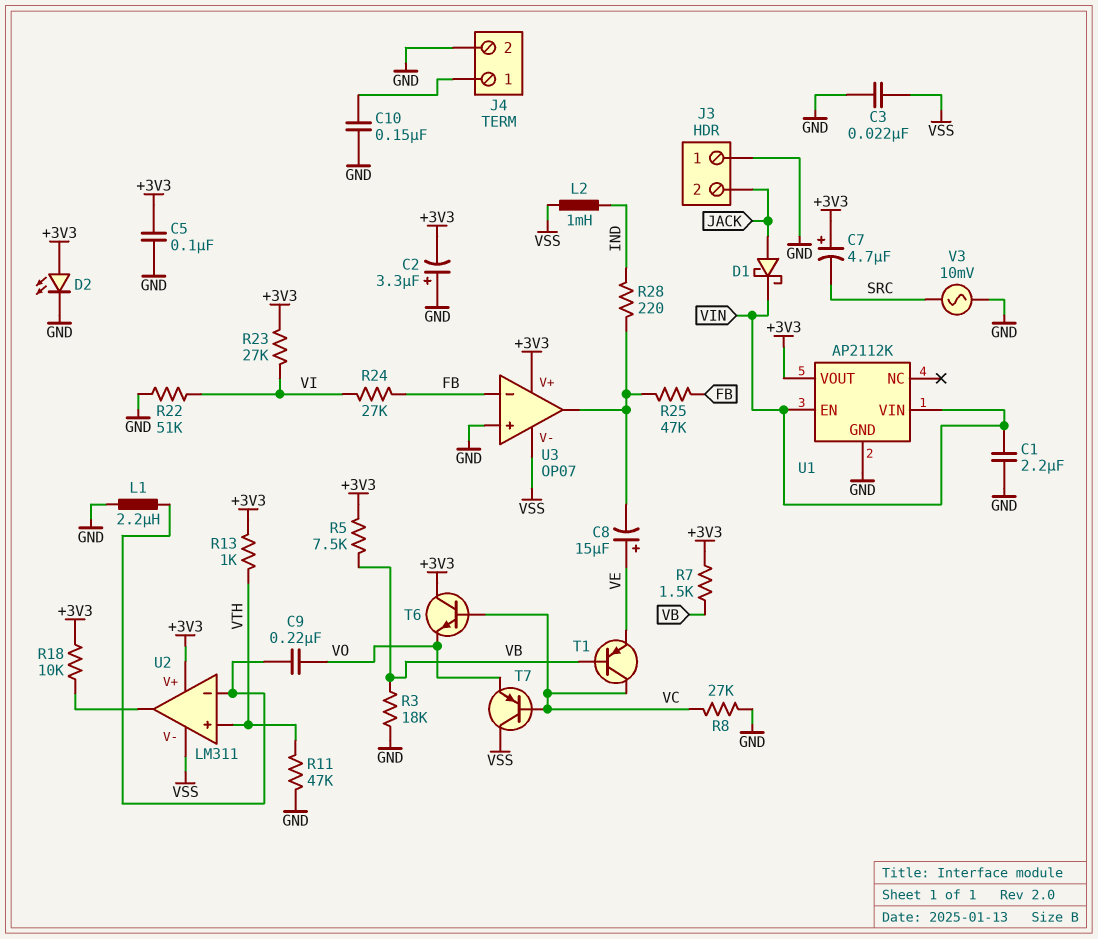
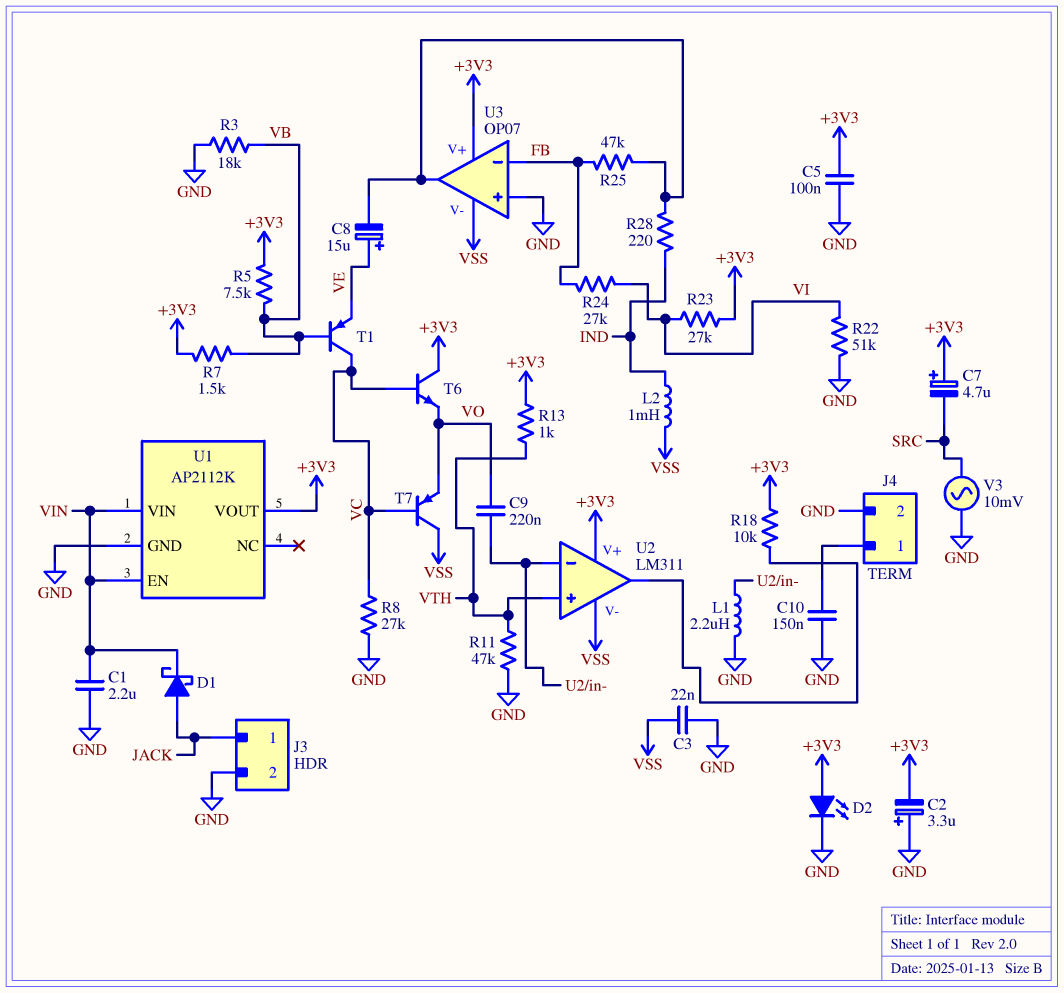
J3 pin 1: GND -> JACK
J3 pin 2: JACK -> GND

